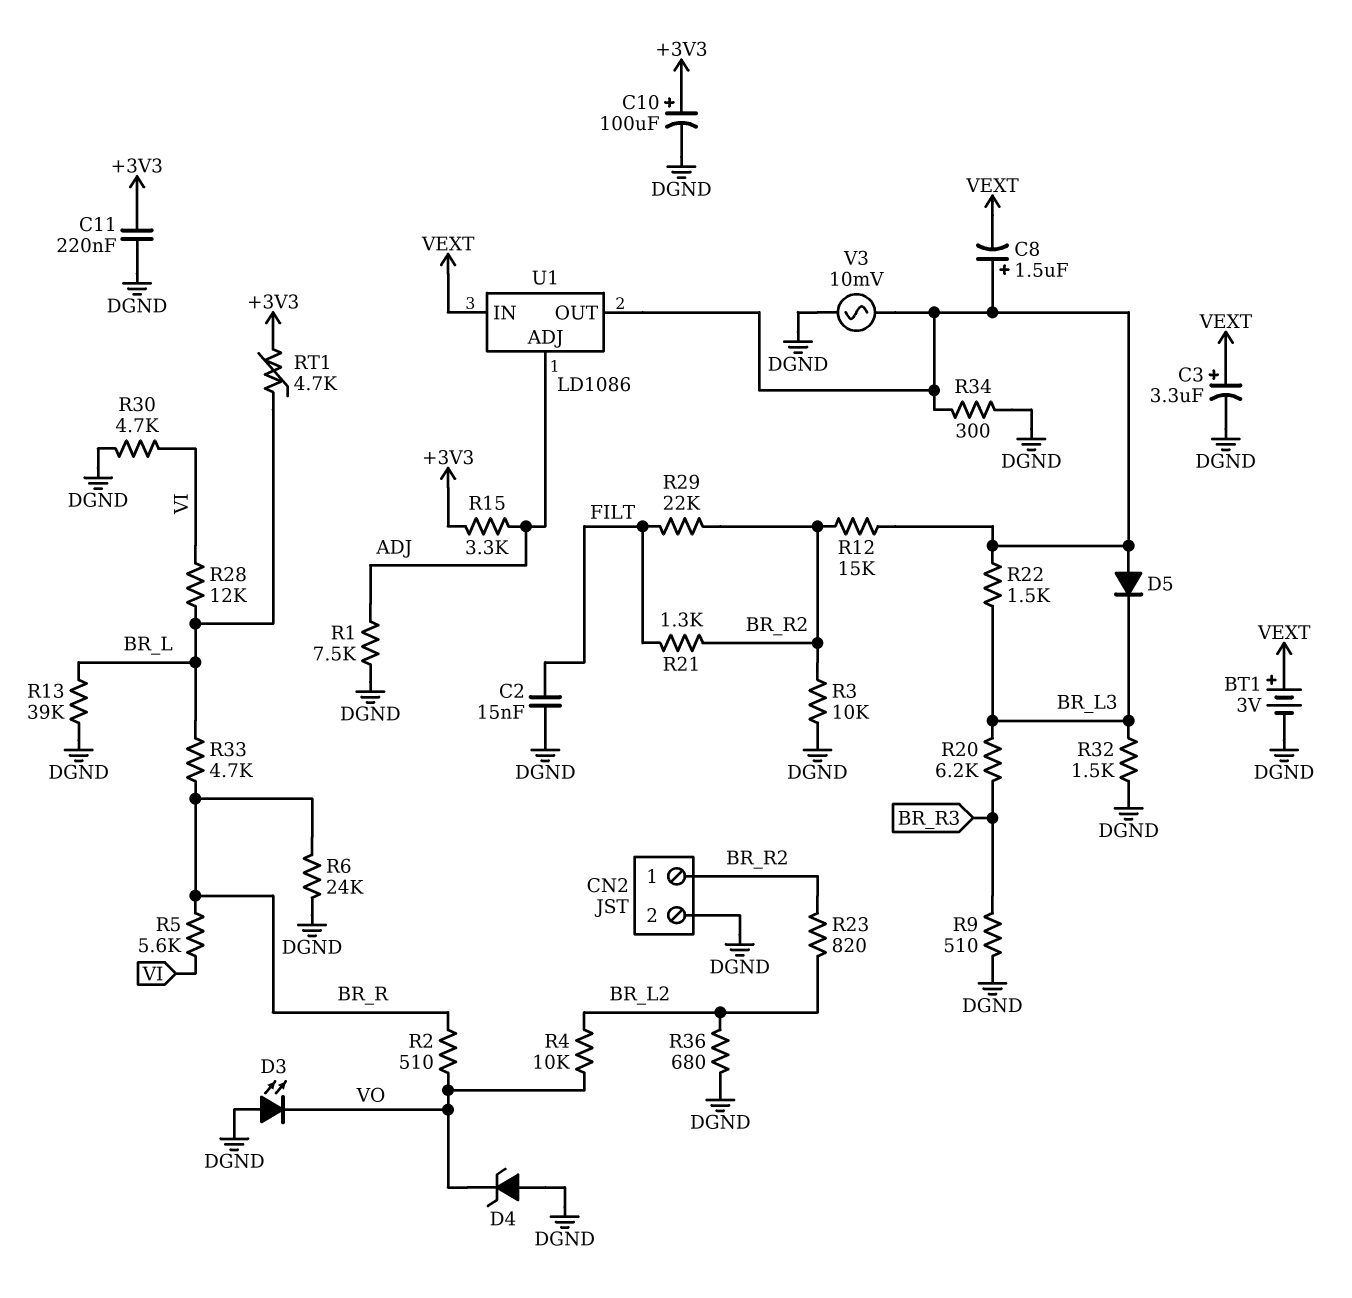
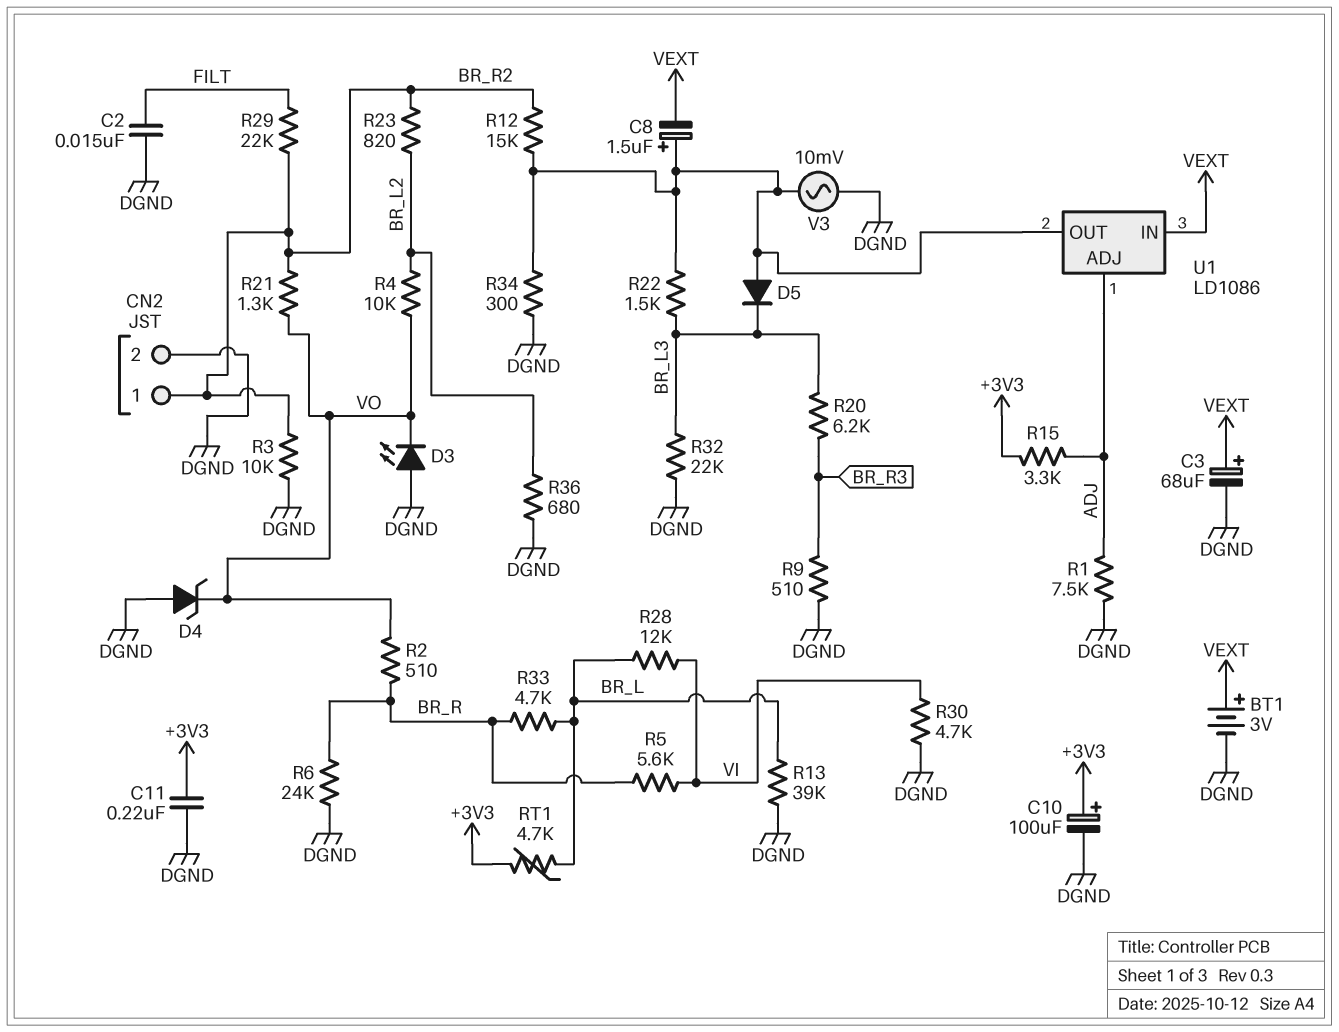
C3: 3.3uF (plus VEXT, minus DGND) -> 68uF (plus VEXT, minus DGND)
R21: 1.3k (BR_R2, FILT) -> 1.3k (BR_R2, VO)
R32: 1.5k (BR_L3, DGND) -> 22k (BR_L3, DGND)

